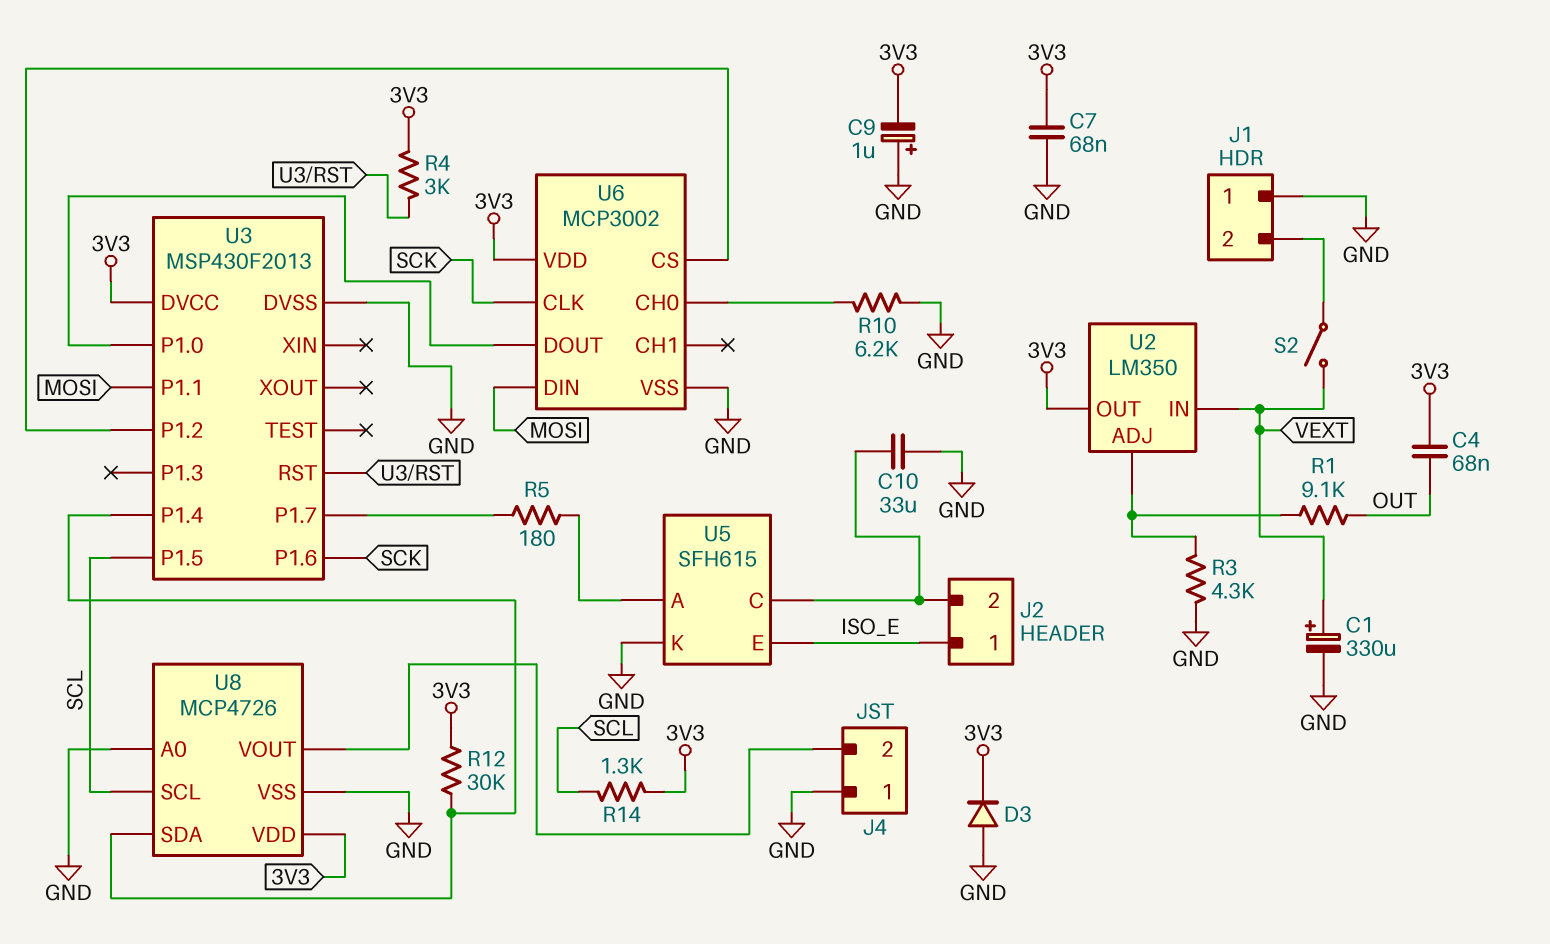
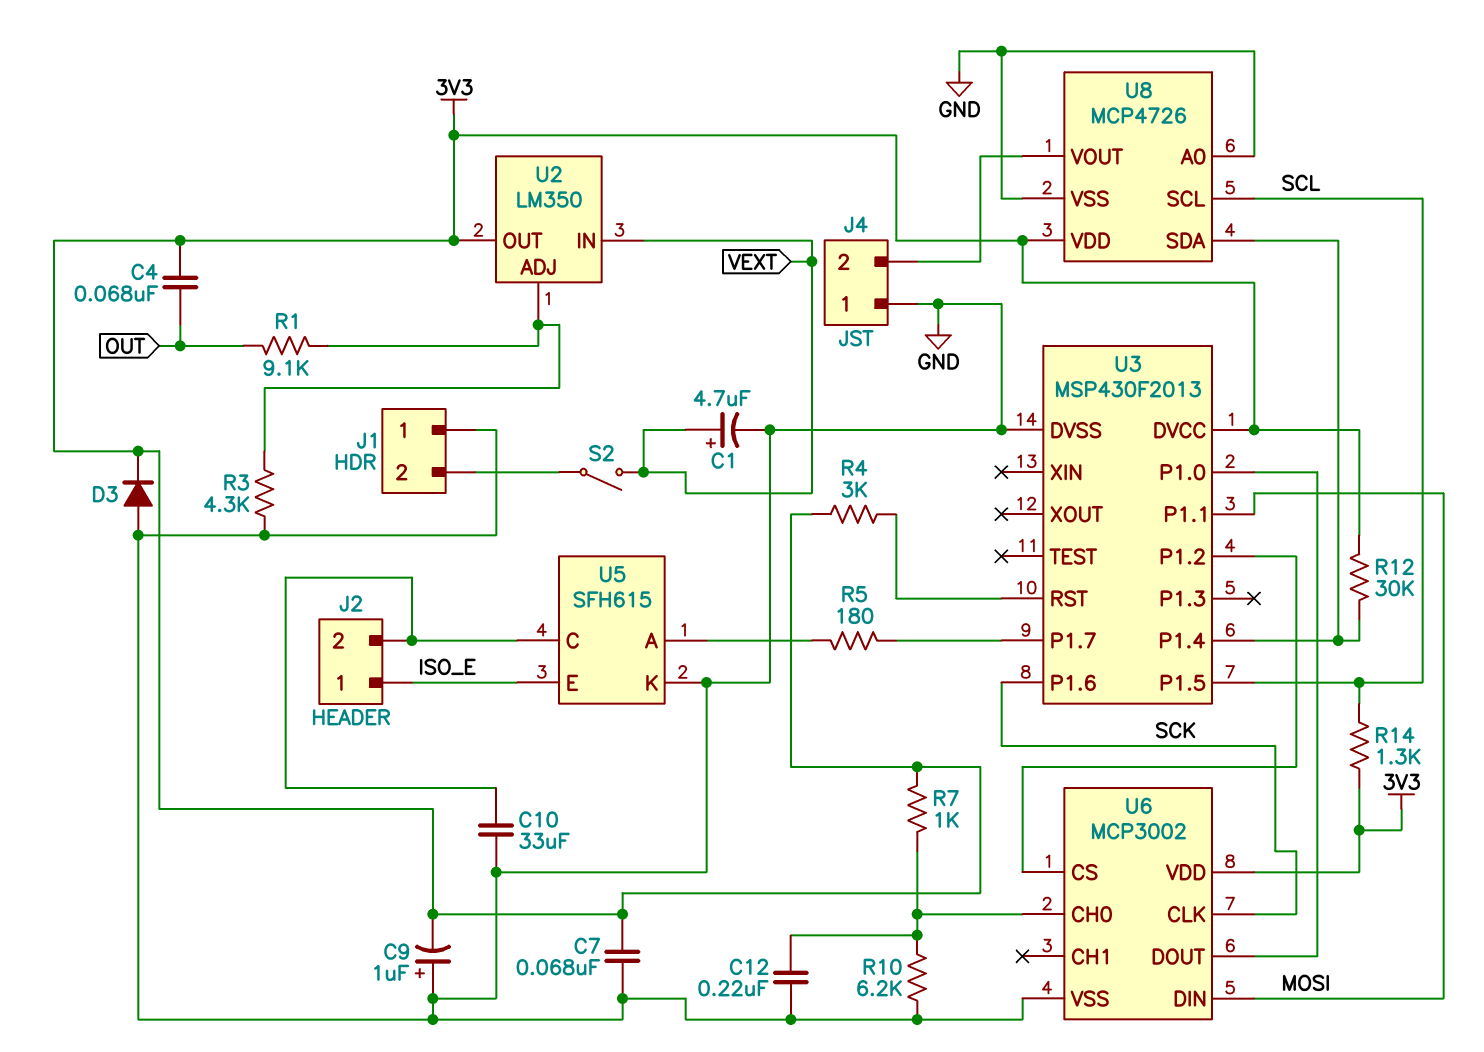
C1: 330uF (plus VEXT, minus GND) -> 4.7uF (plus VEXT, minus GND)
C12: none -> 220nF (GND, U6/CH0)
R7: none -> 1k (3V3, U6/CH0)

